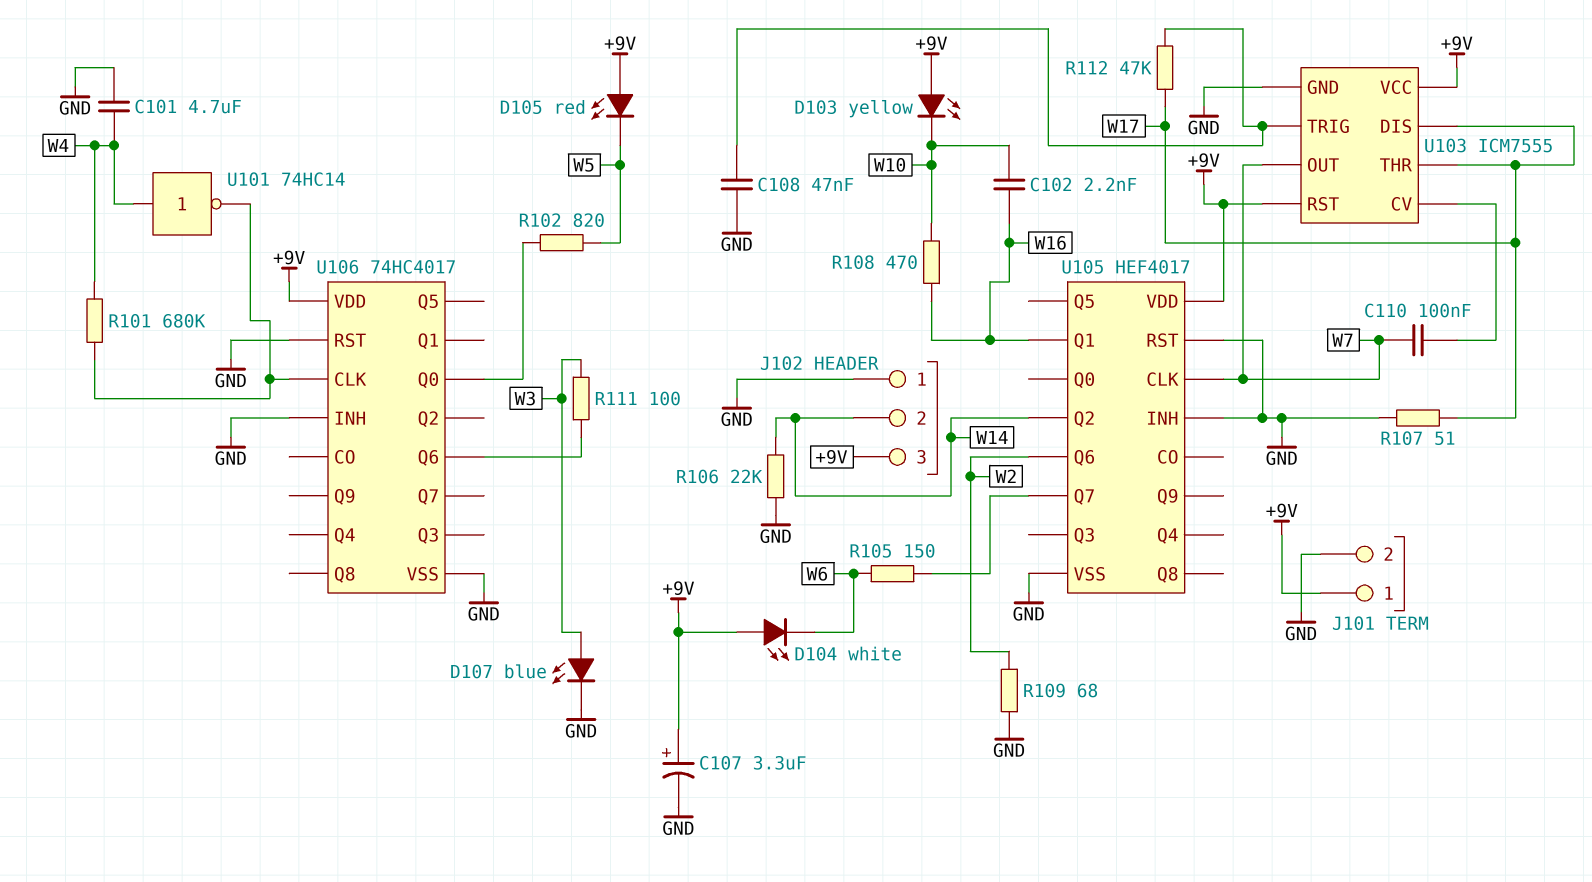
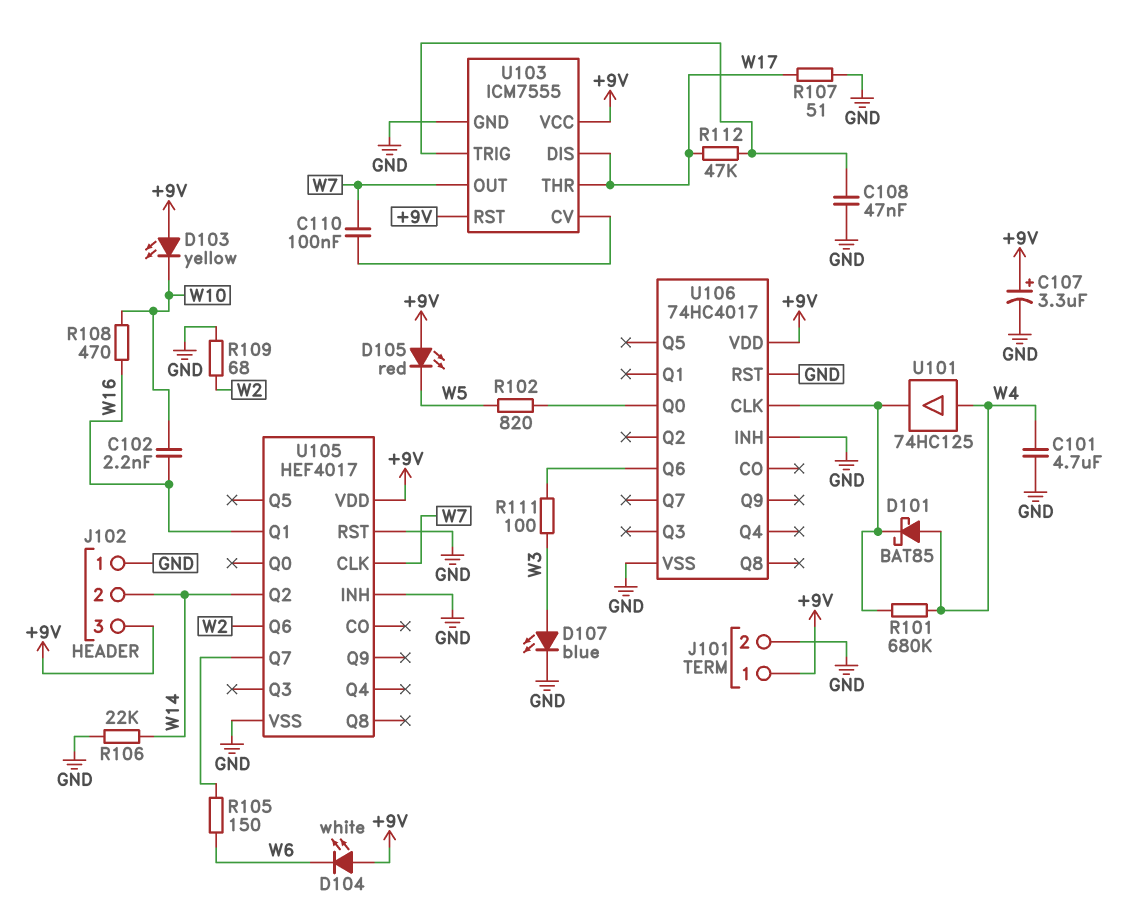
D101: none -> schottky BAT85 (A W4, K U106/CLK)
U101: NOT 74HC14 (in W4, out U106/CLK) -> buffer 74HC125 (in W4, out U106/CLK)

